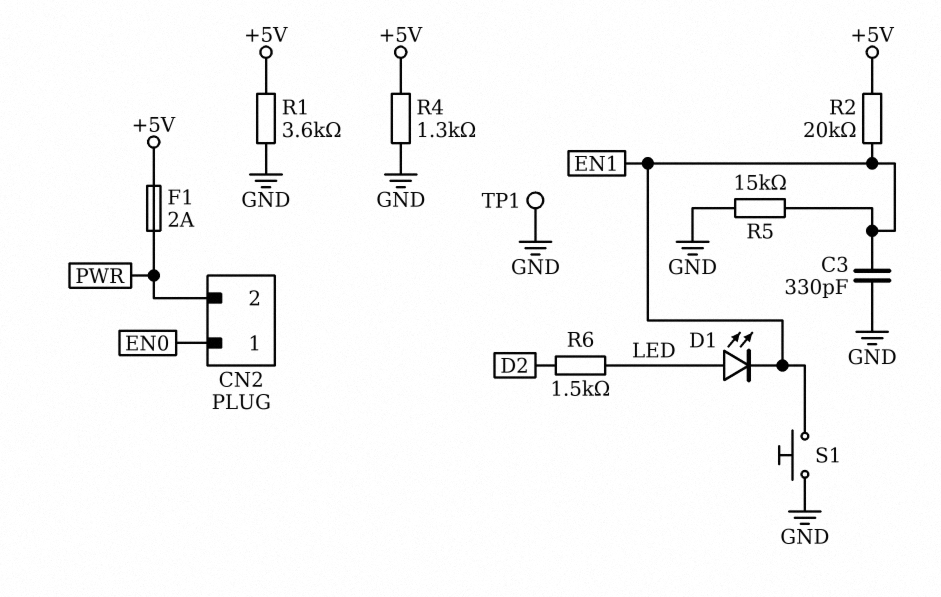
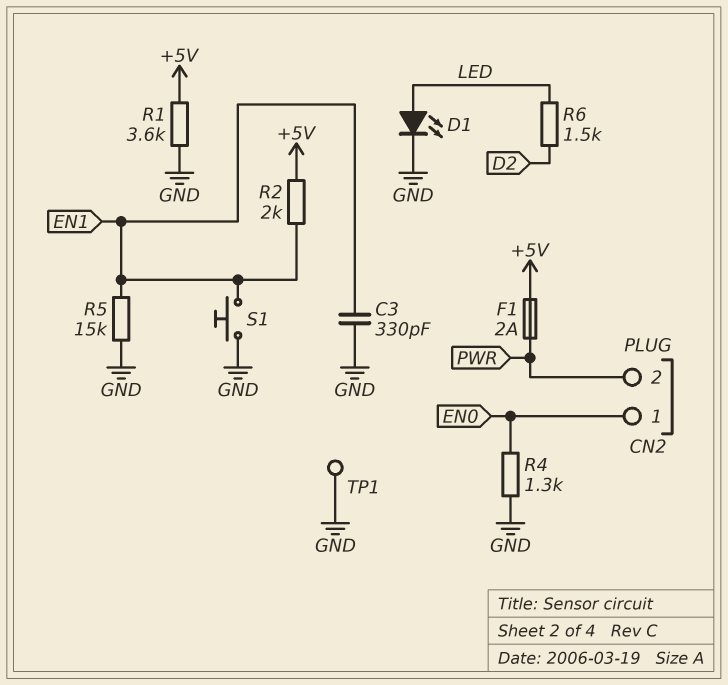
D1: LED (A LED, K EN1) -> LED (A LED, K GND)
R2: 20k (+5V, EN1) -> 2k (+5V, EN1)
R4: 1.3k (+5V, GND) -> 1.3k (EN0, GND)

